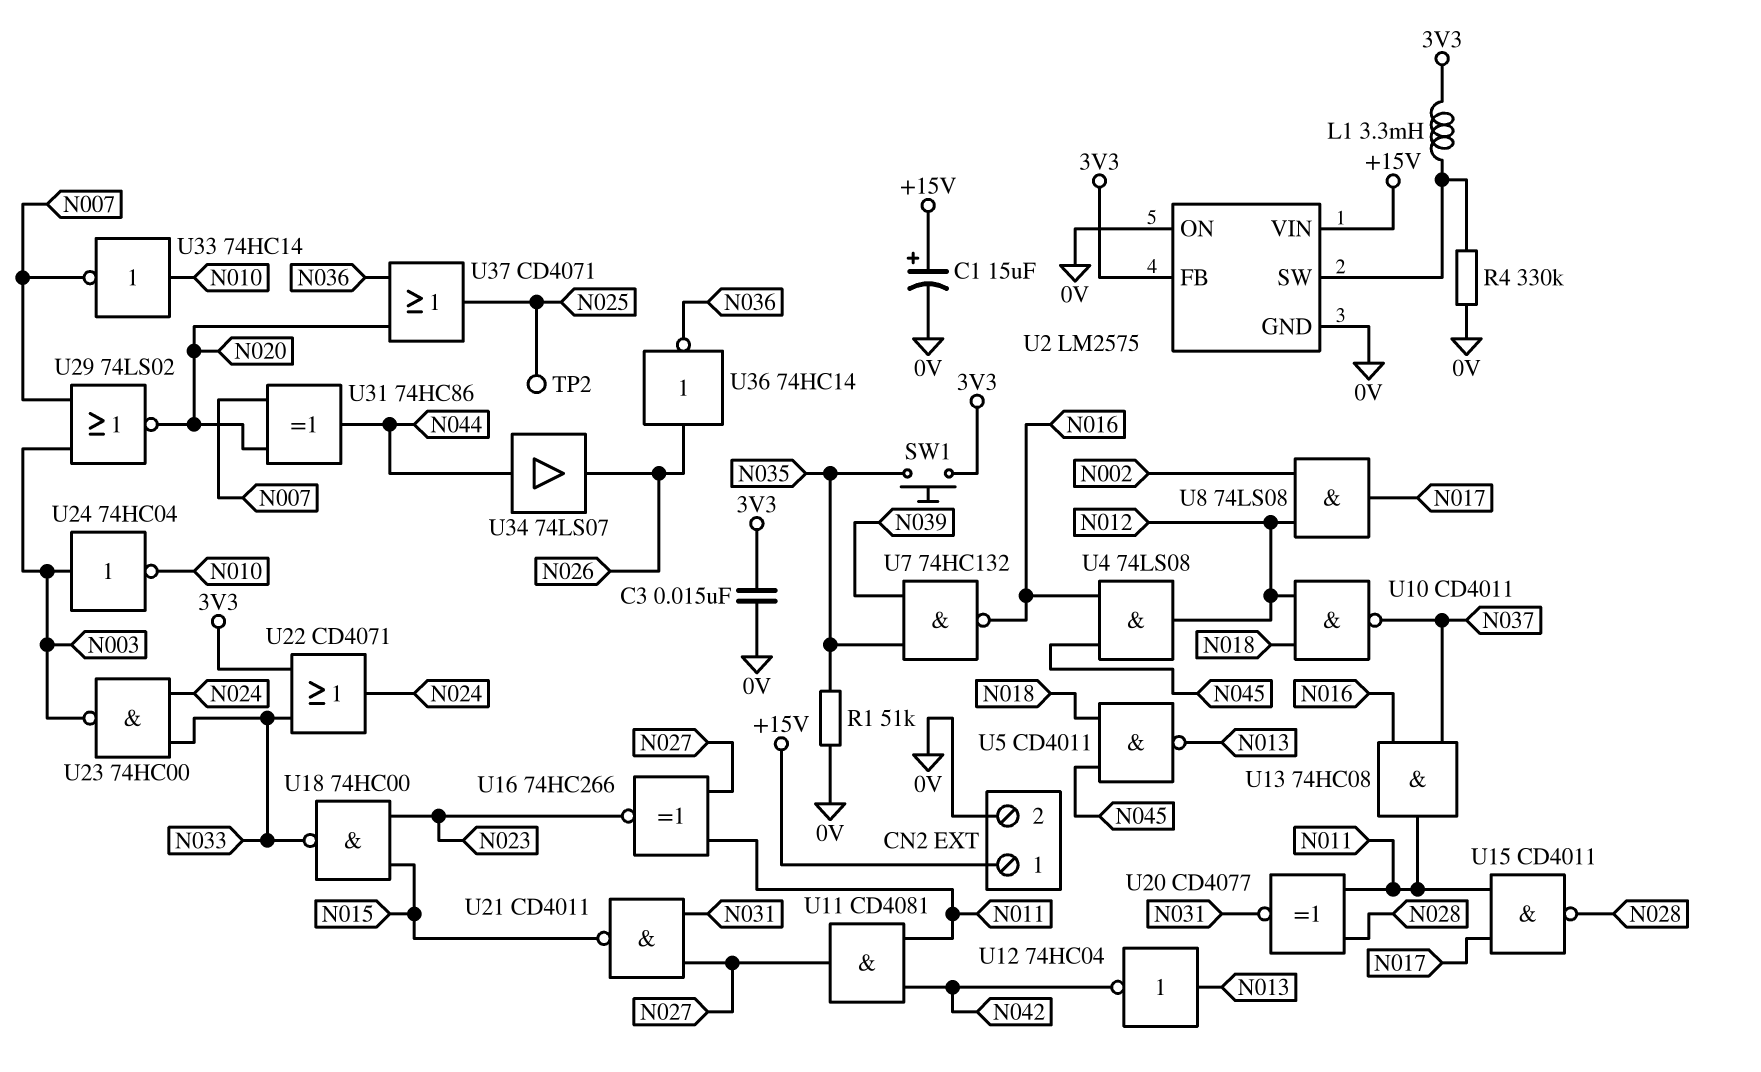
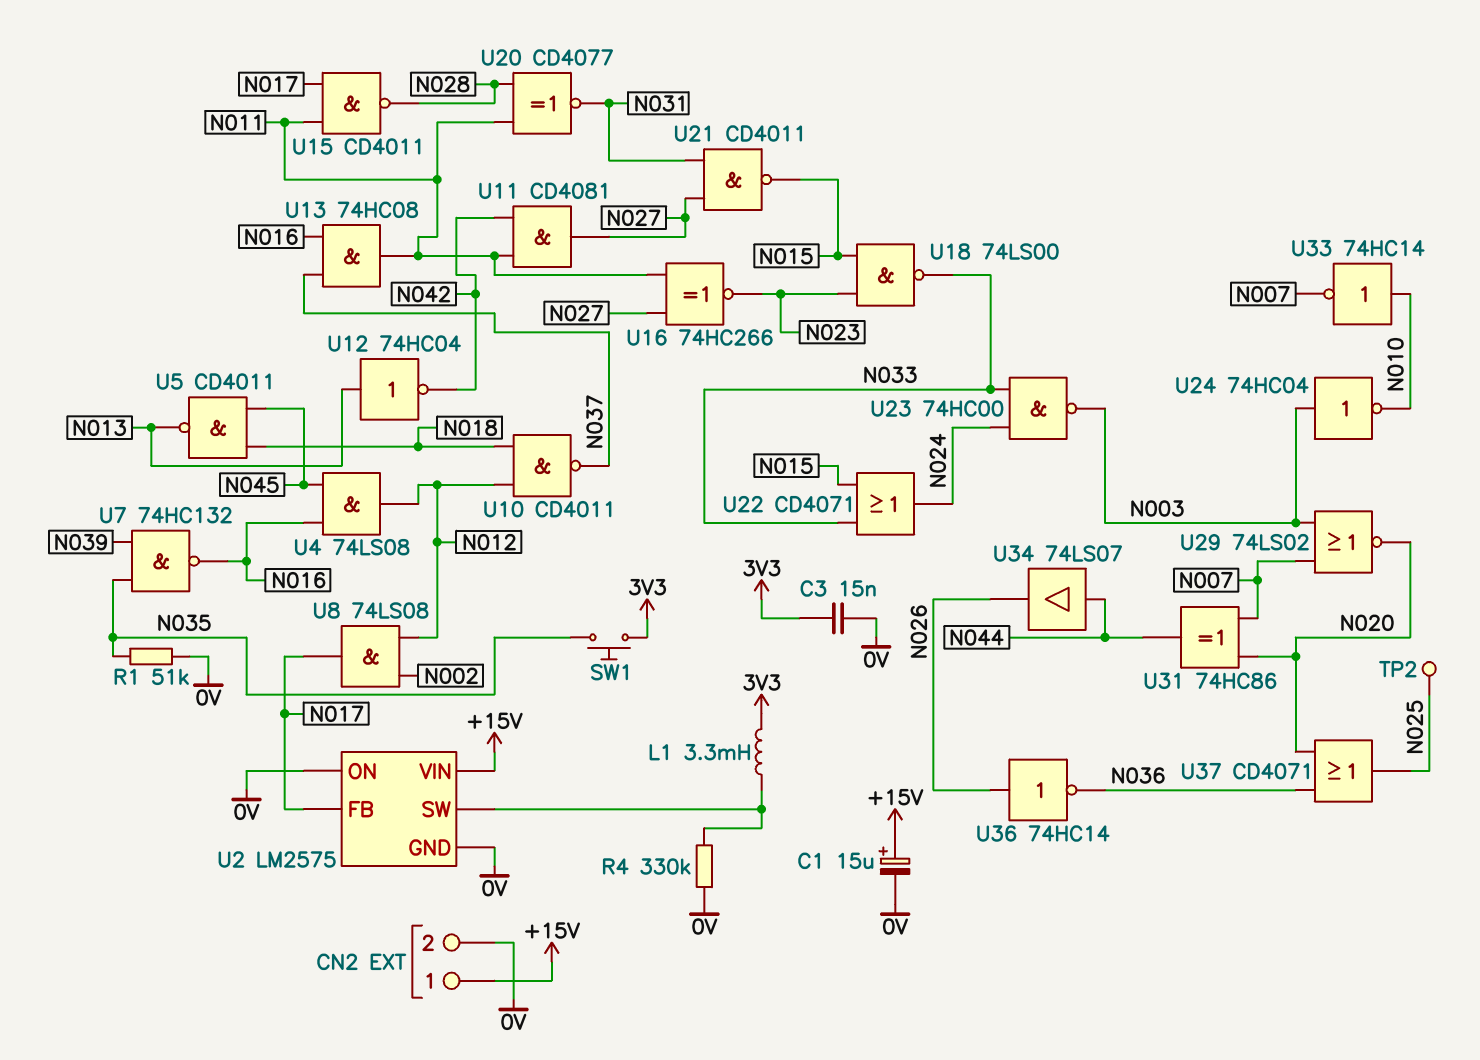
U2 pin FB: 3V3 -> N017
U18: NAND 74HC00 (in N015, in N023, out N033) -> NAND 74LS00 (in N015, in N023, out N033)
U22: OR CD4071 (in 3V3, in N033, out N024) -> OR CD4071 (in N015, in N033, out N024)

